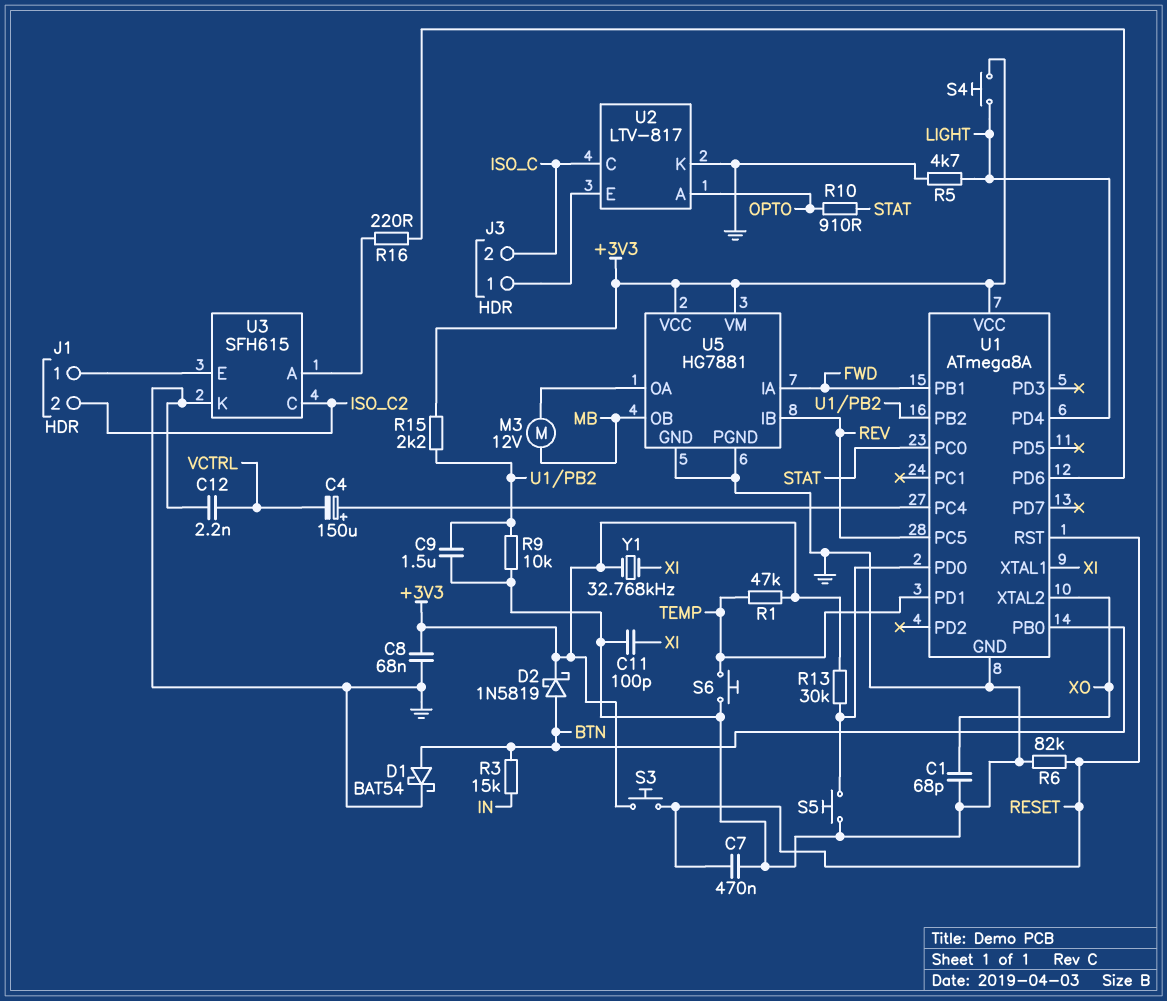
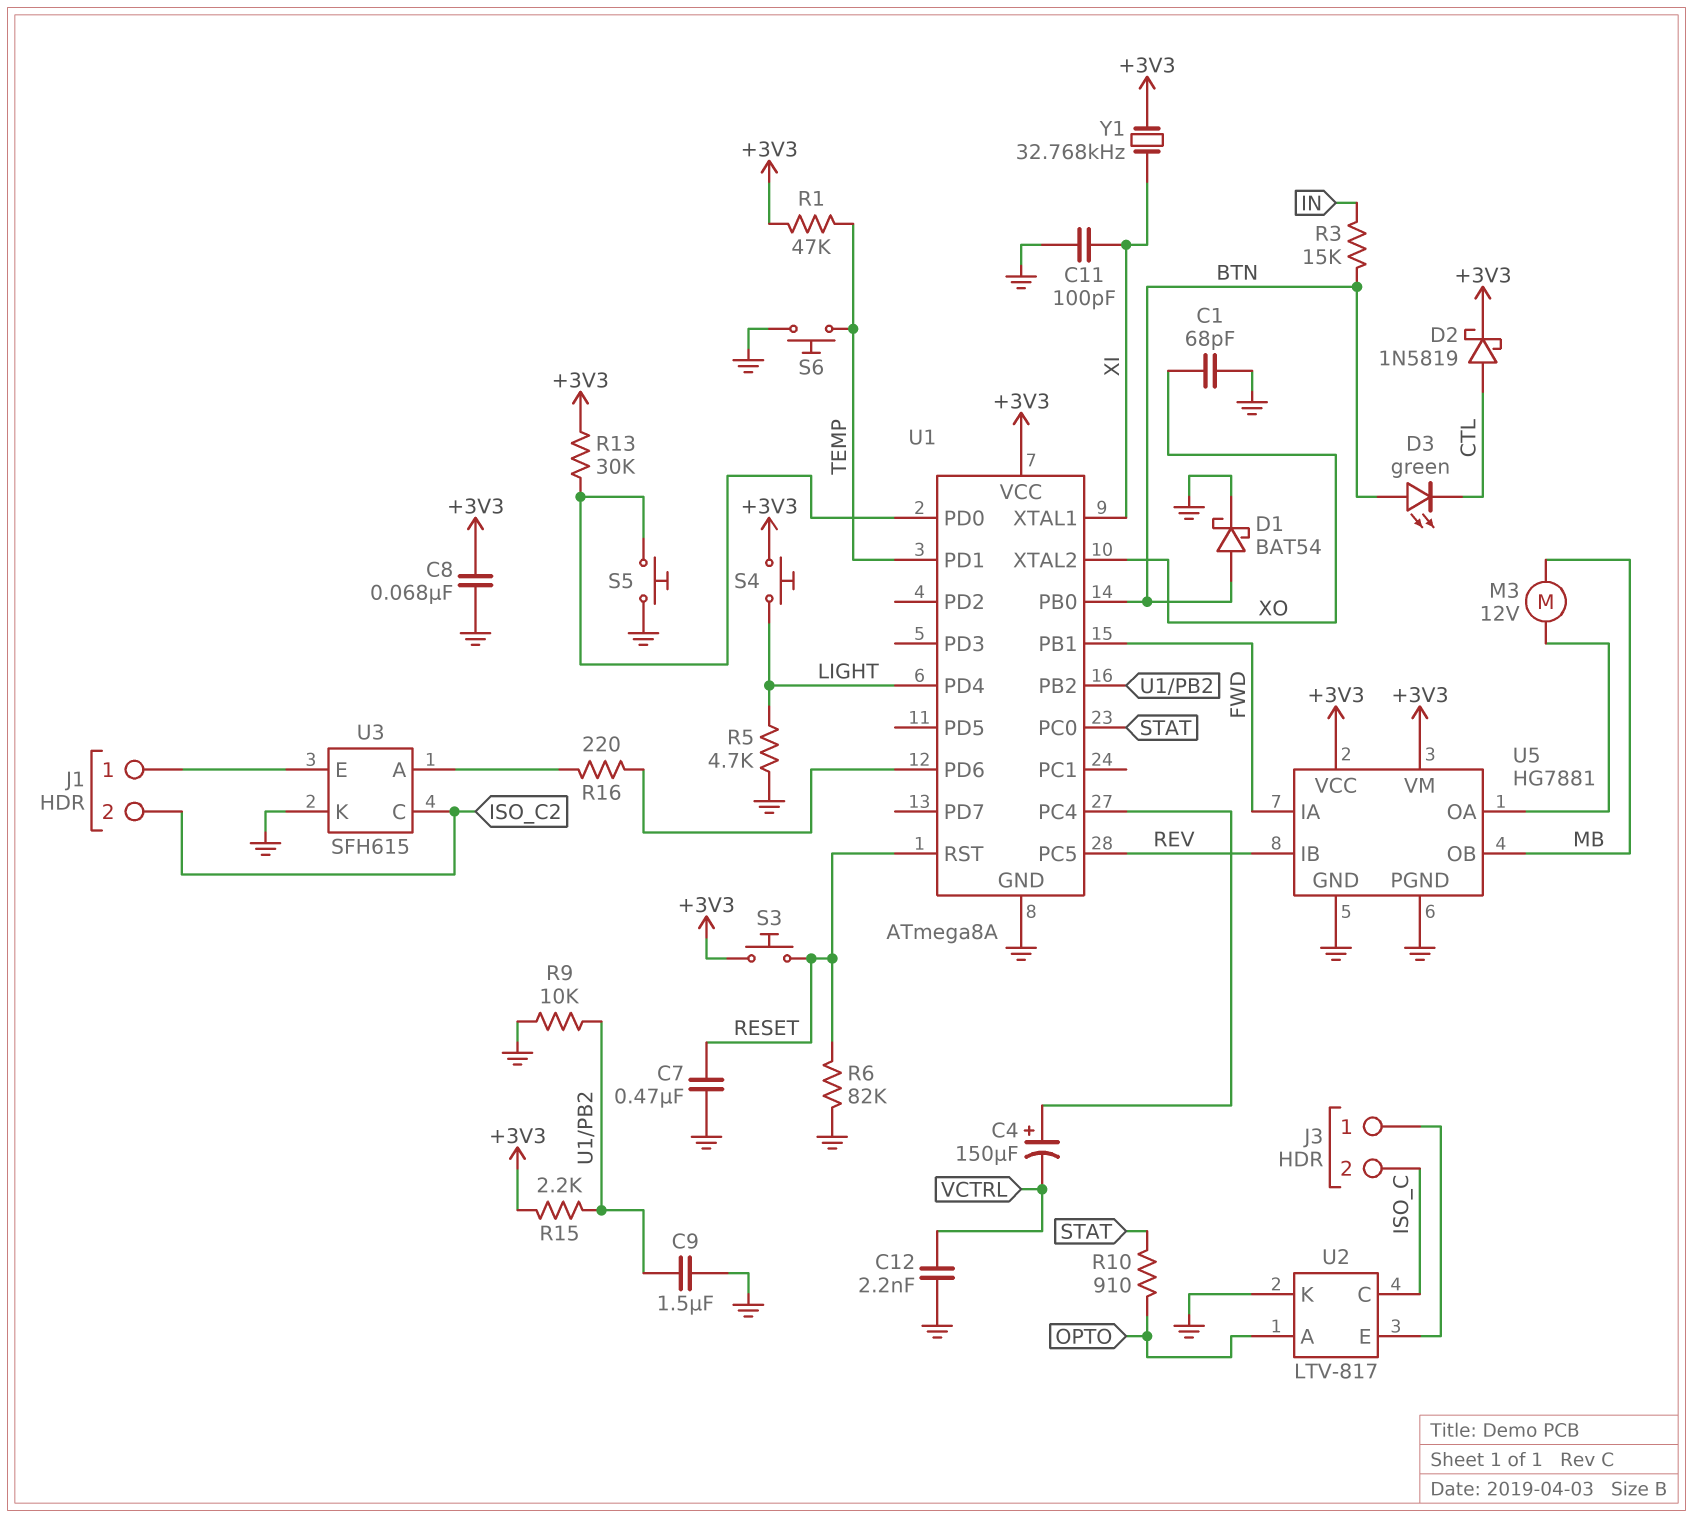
D2: schottky 1N5819 (A BTN, K +3V3) -> schottky 1N5819 (A CTL, K +3V3)
D3: none -> LED green (A BTN, K CTL)

